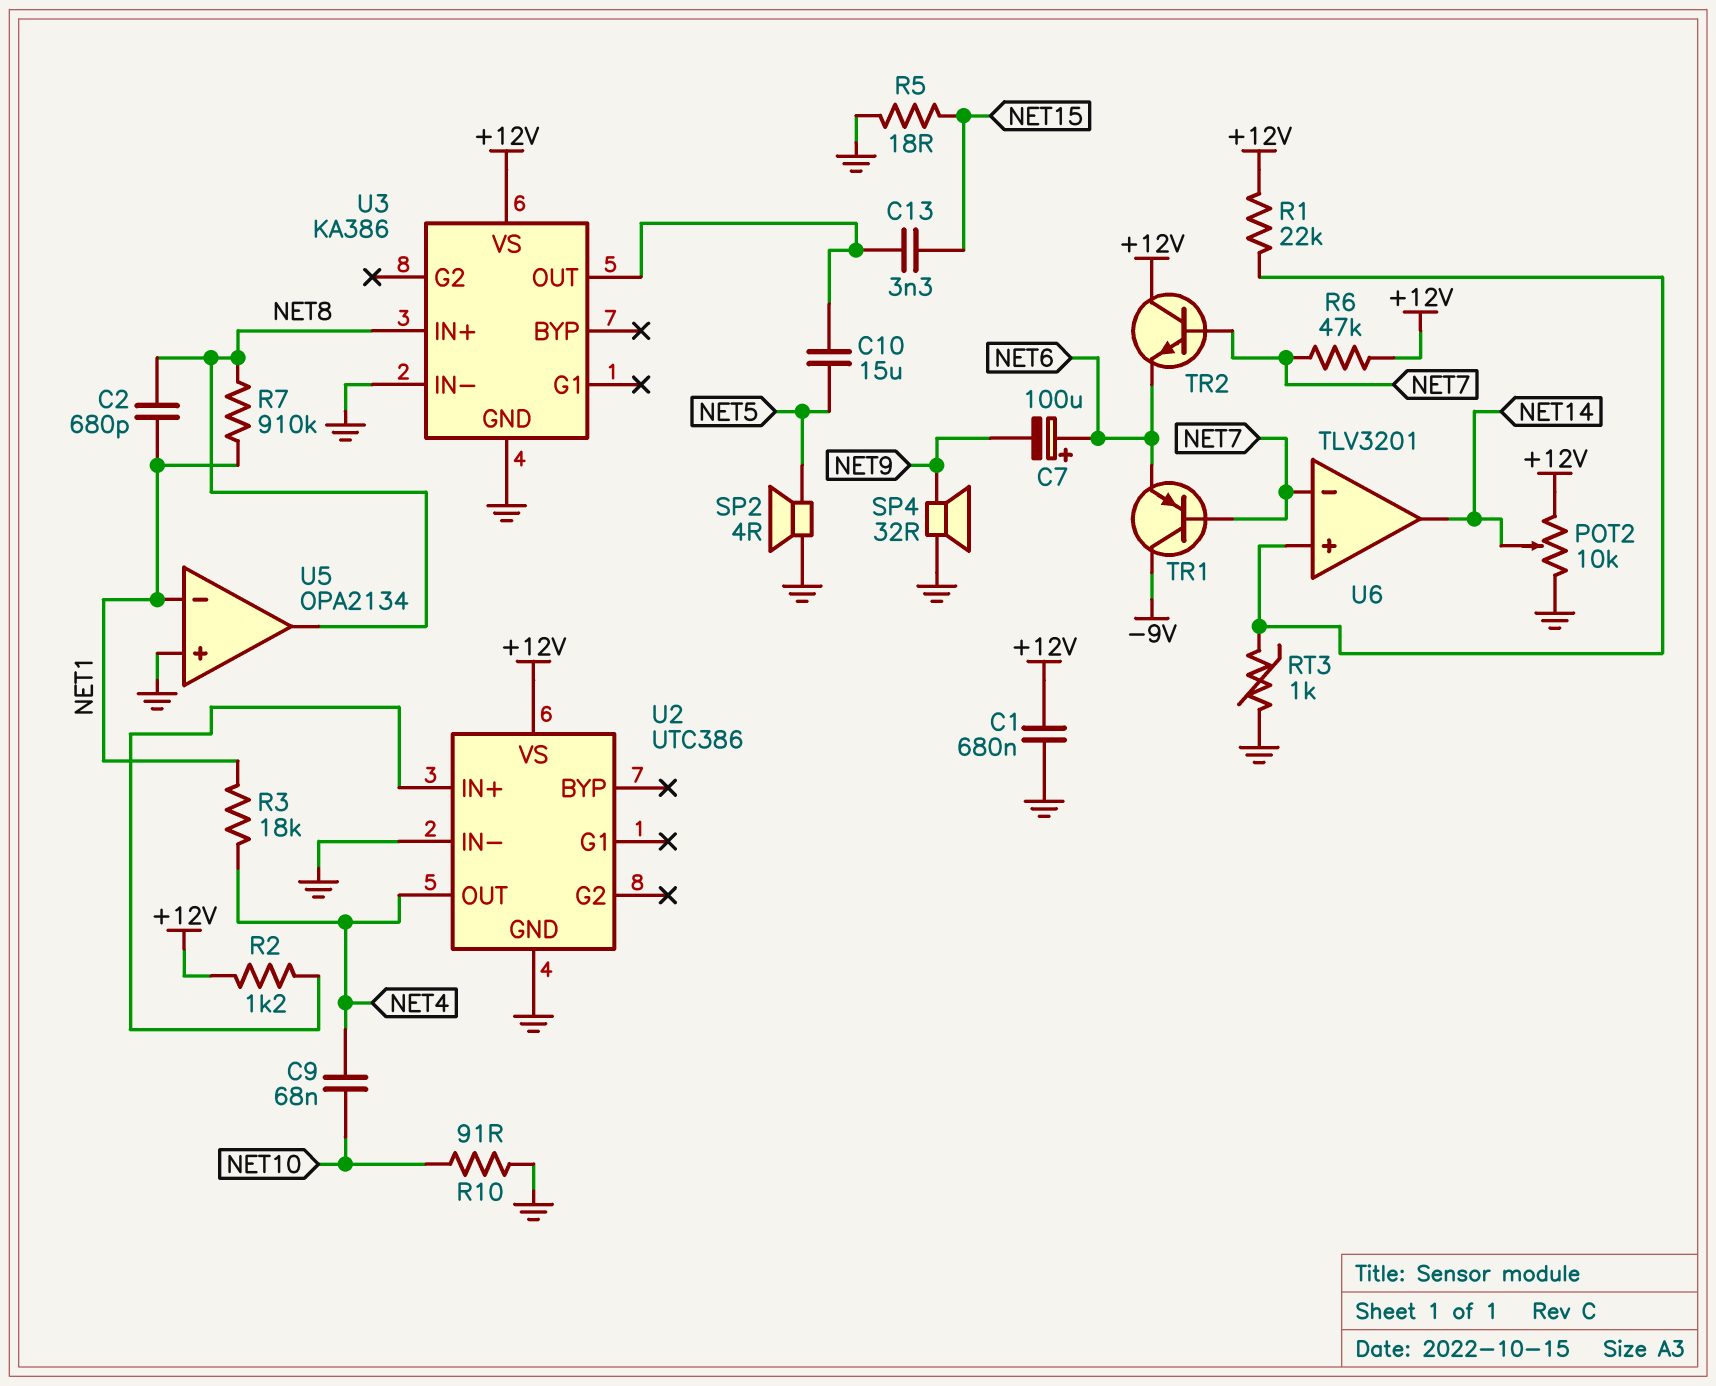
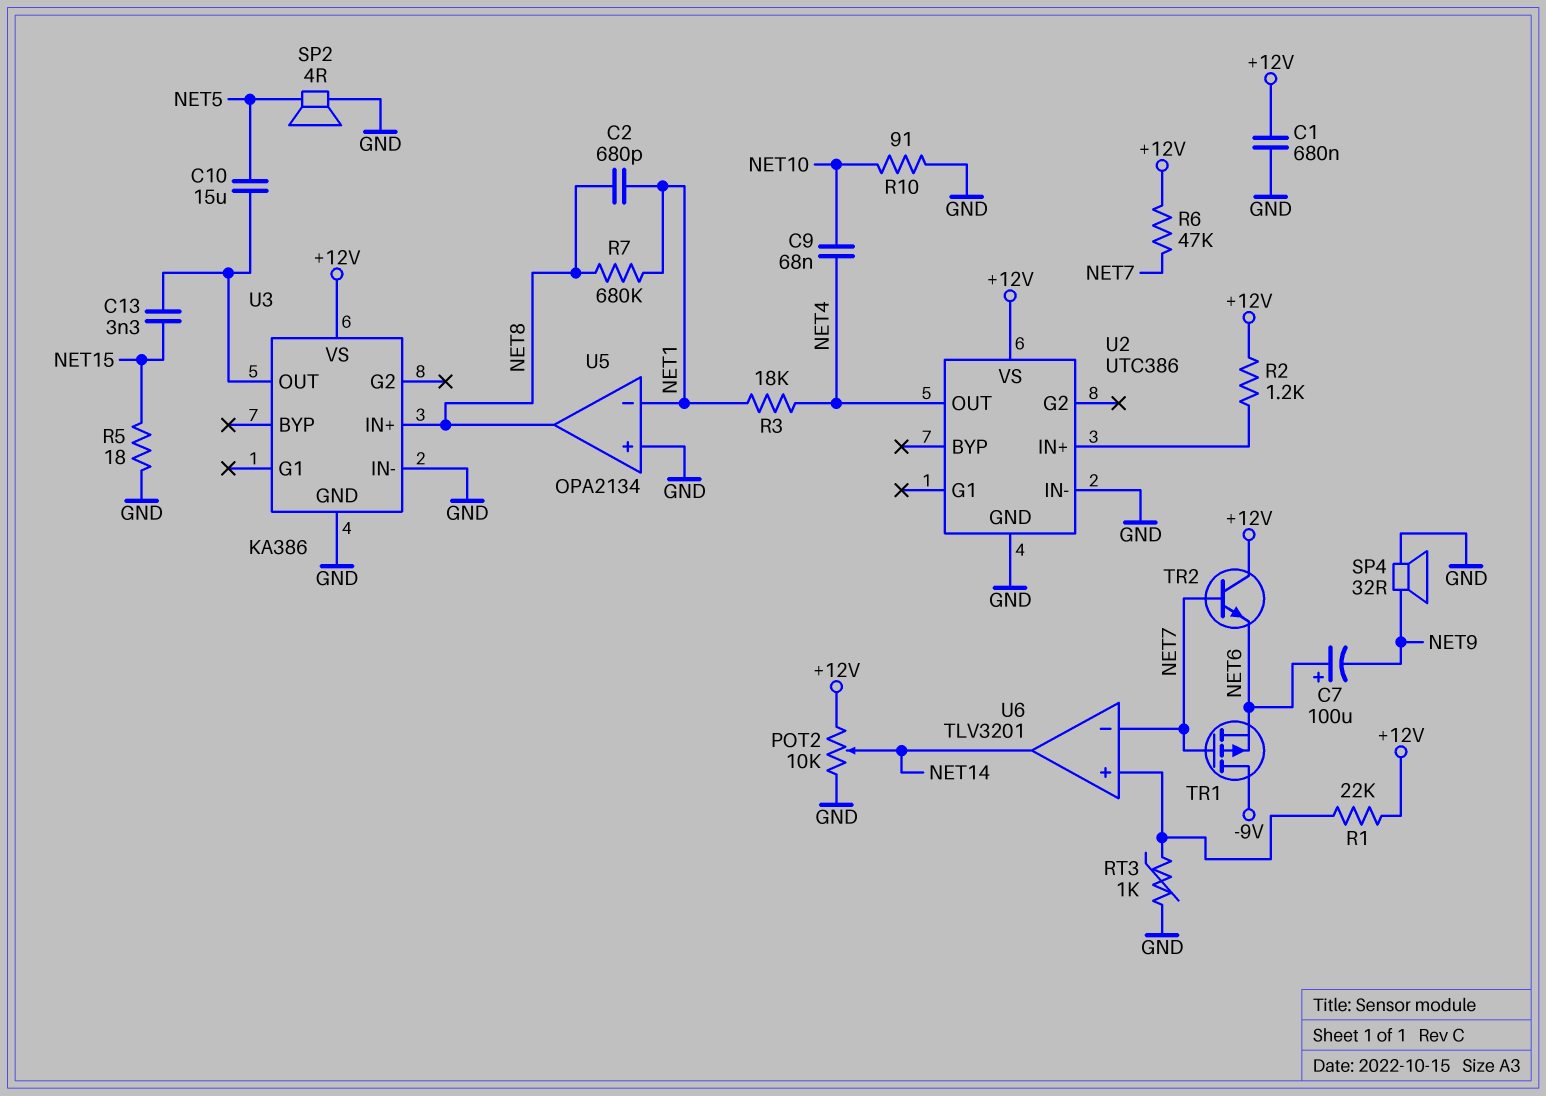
R7: 910k (NET1, NET8) -> 680k (NET1, NET8)
TR1: PNP (B NET7, C -9V, E NET6) -> PMOS (G NET7, D -9V, S NET6)

